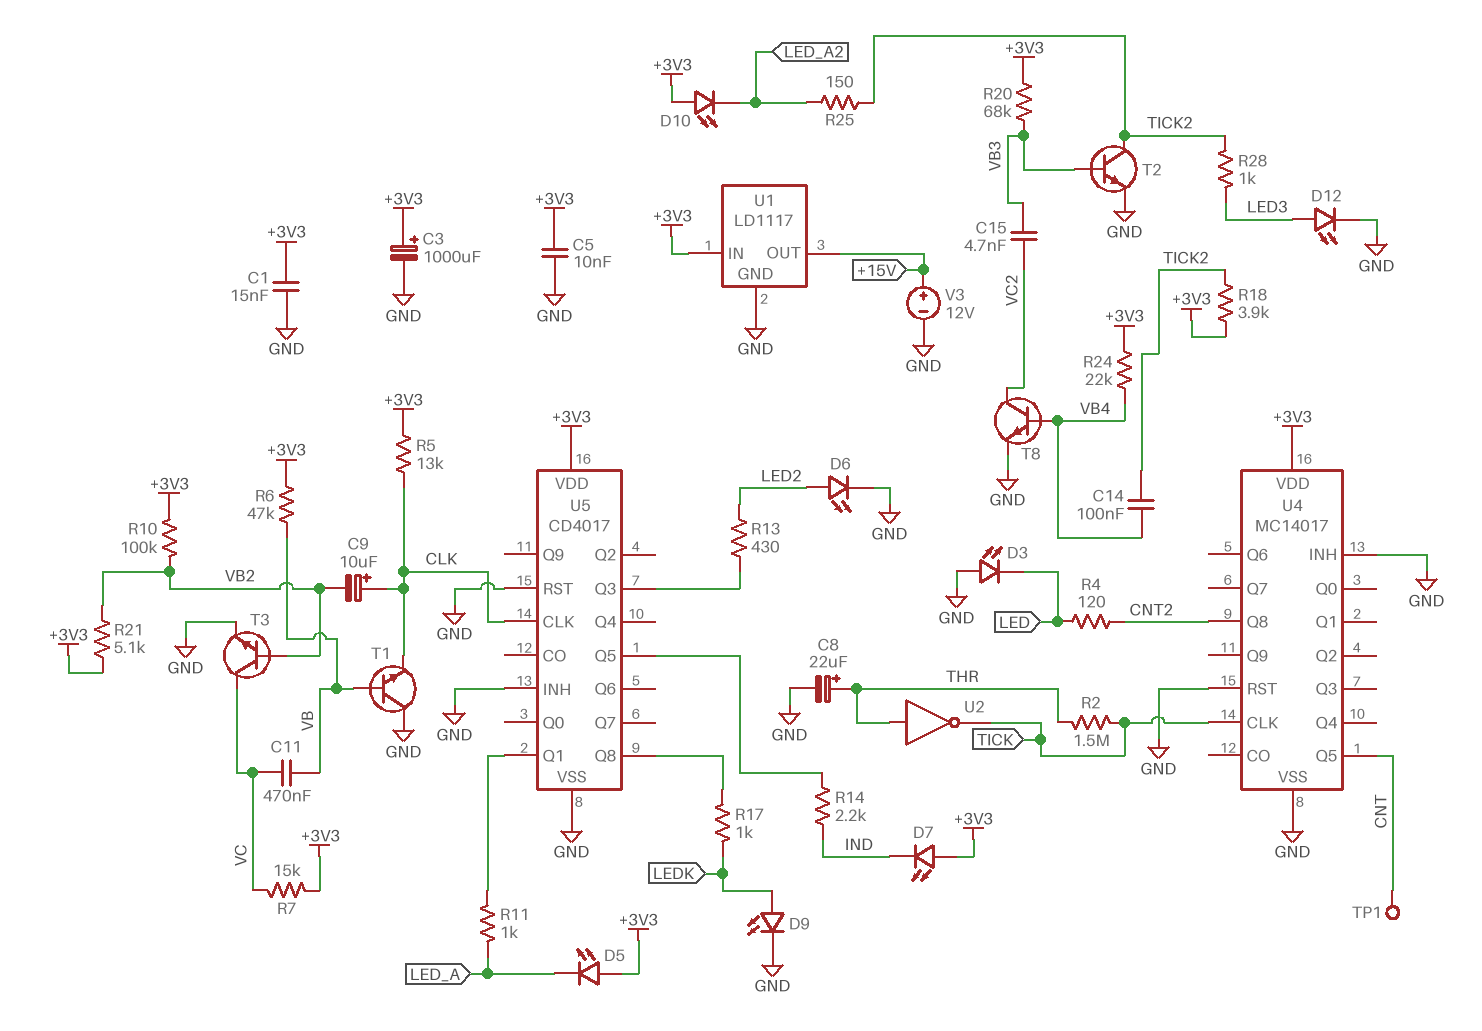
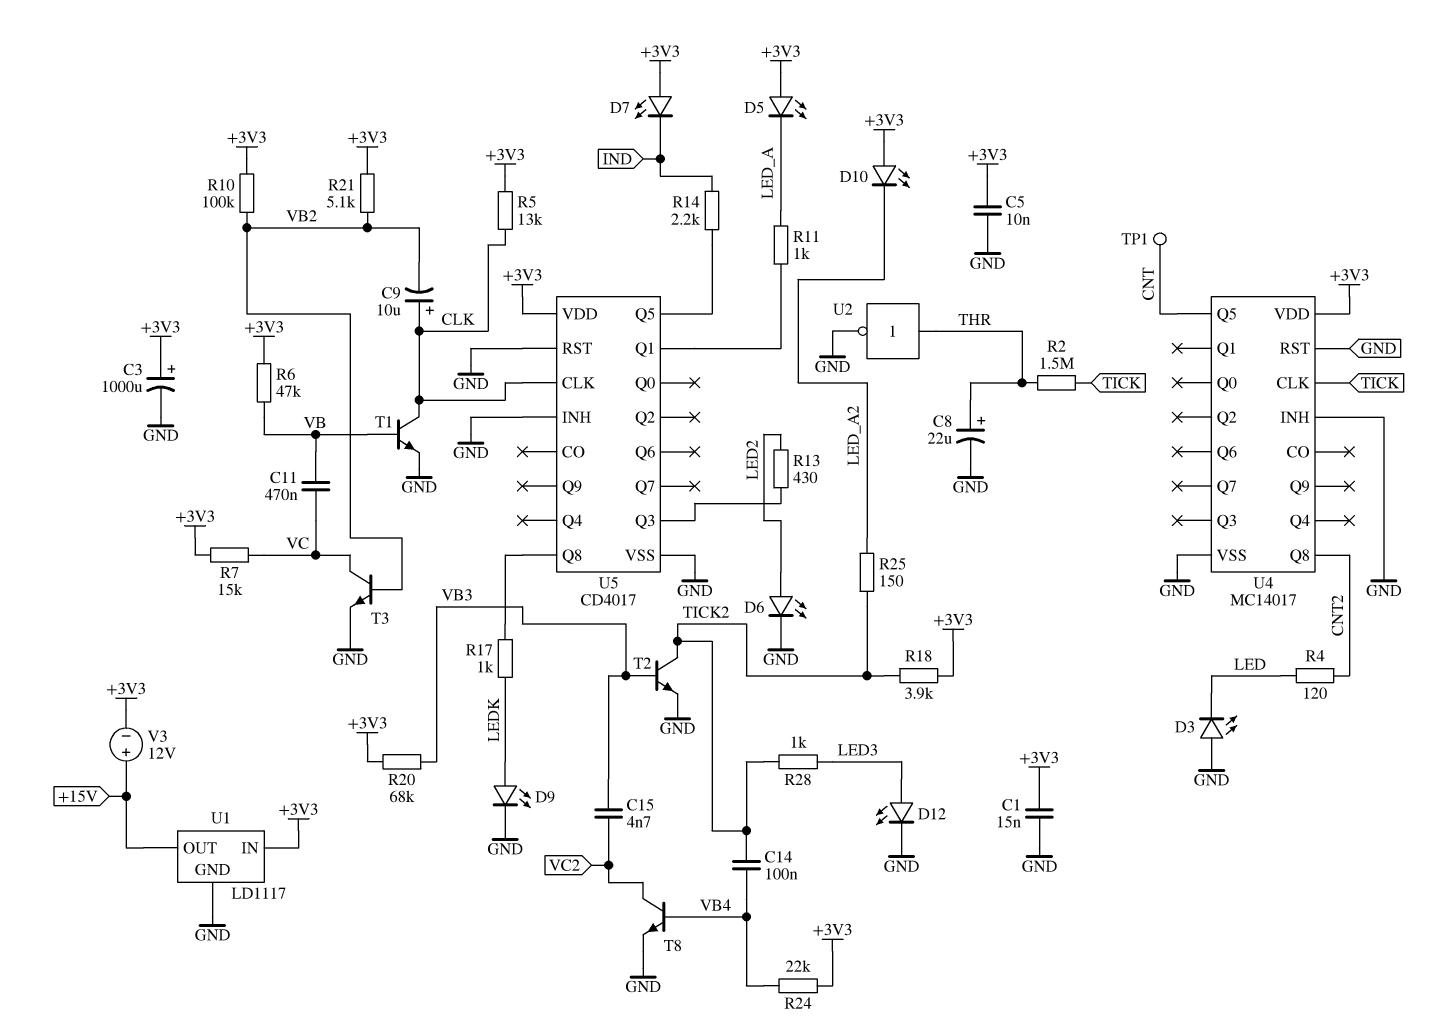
T1: NPN (B VB, C GND, E CLK) -> NPN (B VB, C CLK, E GND)
U2: NOT (in THR, out TICK) -> NOT (in THR, out GND)
V3: 12V (plus +15V, minus GND) -> 12V (plus +15V, minus +3V3)

